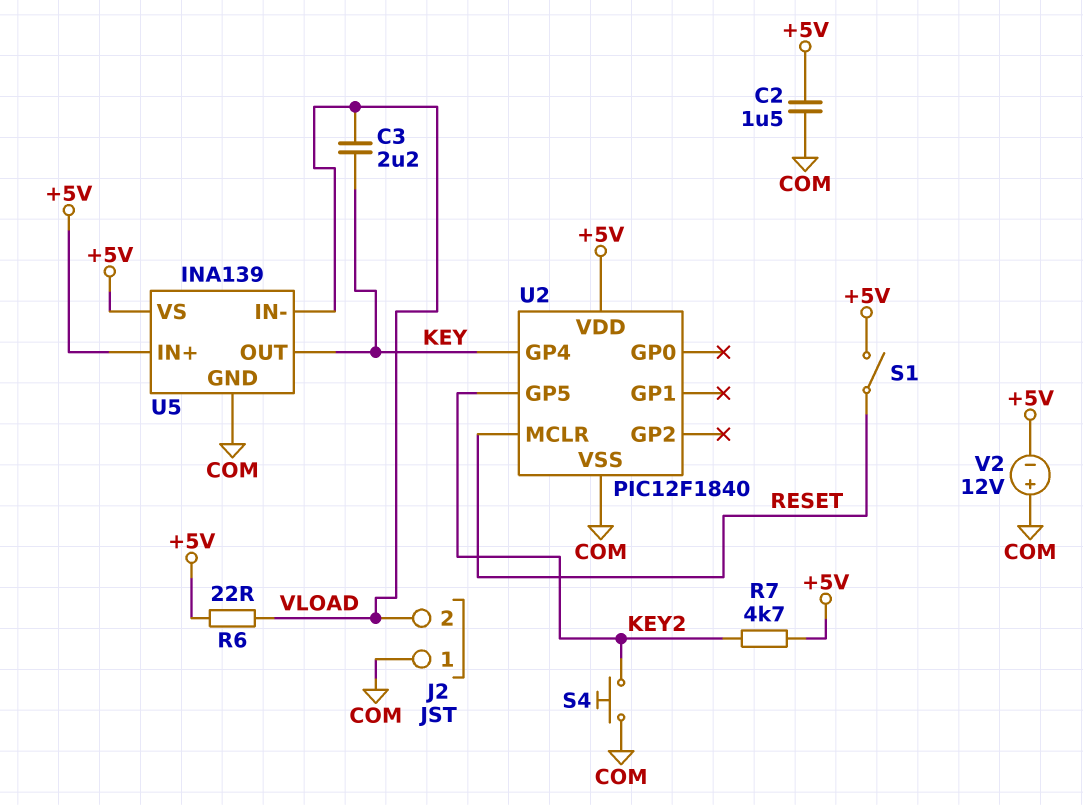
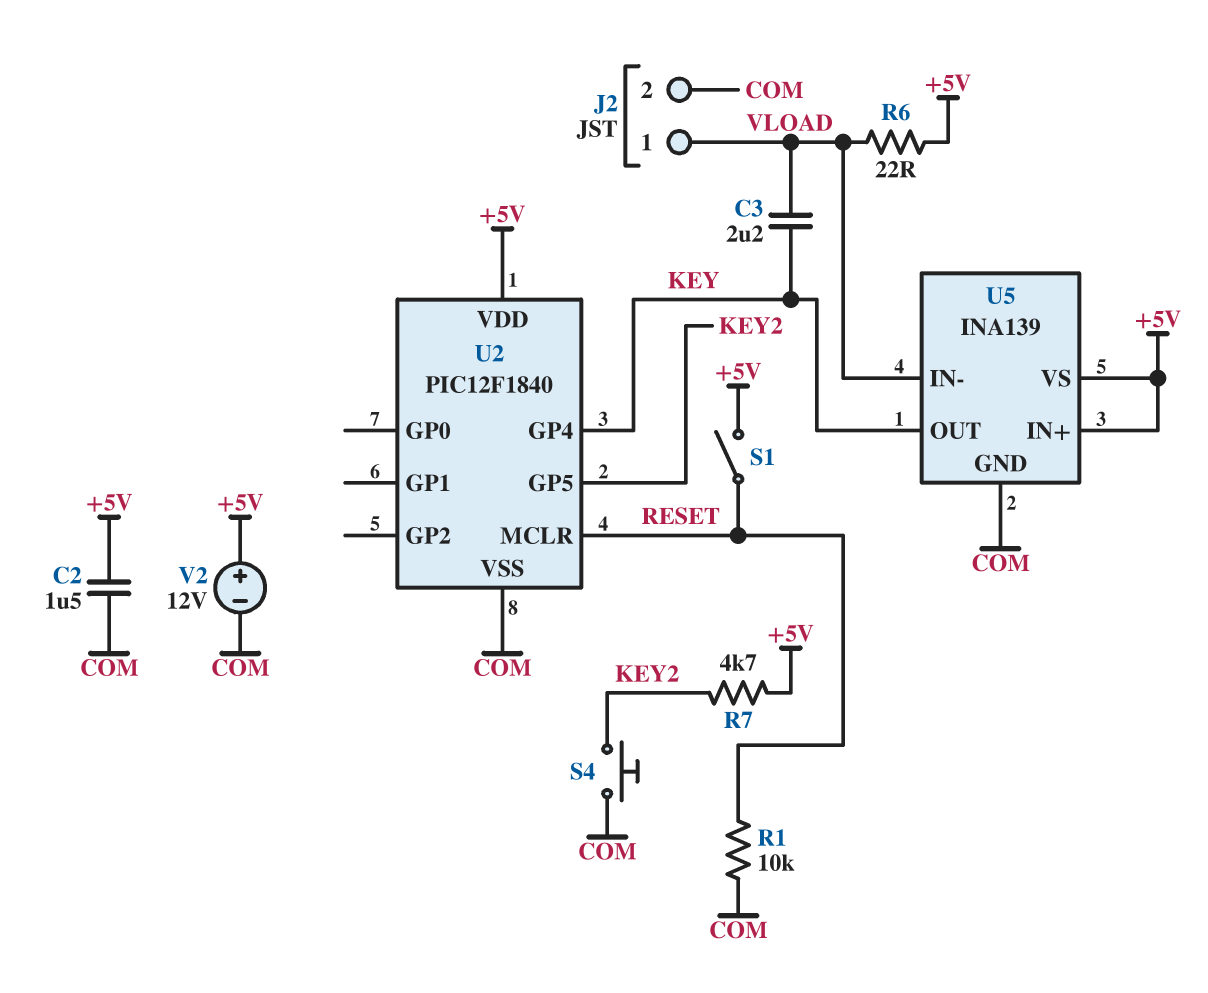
J2 pin 1: COM -> VLOAD
J2 pin 2: VLOAD -> COM
R1: none -> 10k (COM, RESET)
V2: 12V (plus COM, minus +5V) -> 12V (plus +5V, minus COM)

